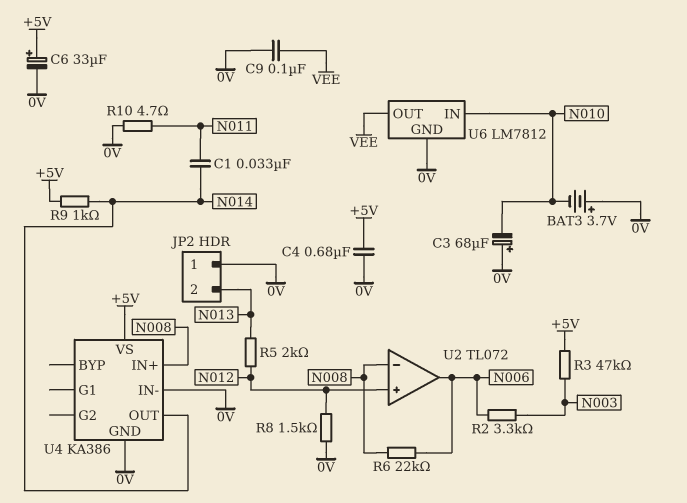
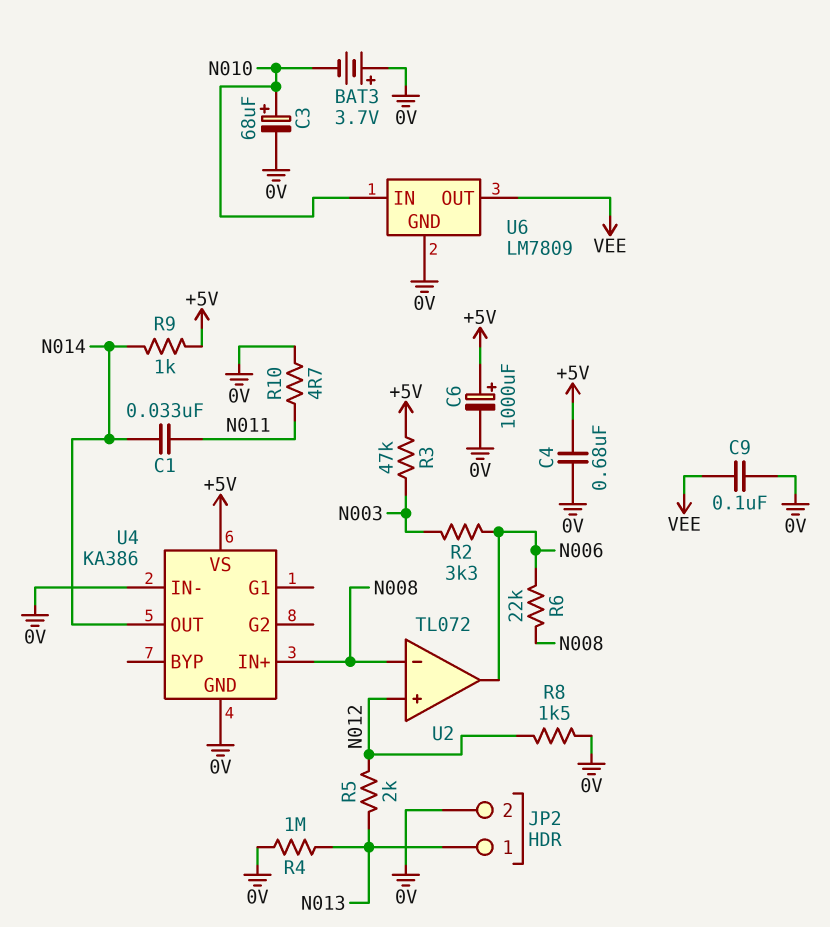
C3: 68uF (plus 0V, minus N010) -> 68uF (plus N010, minus 0V)
C6: 33uF (plus +5V, minus 0V) -> 1000uF (plus +5V, minus 0V)
JP2 pin 1: 0V -> N013
JP2 pin 2: N013 -> 0V
R4: none -> 1M (0V, N013)
U6: LM7812 -> LM7809

